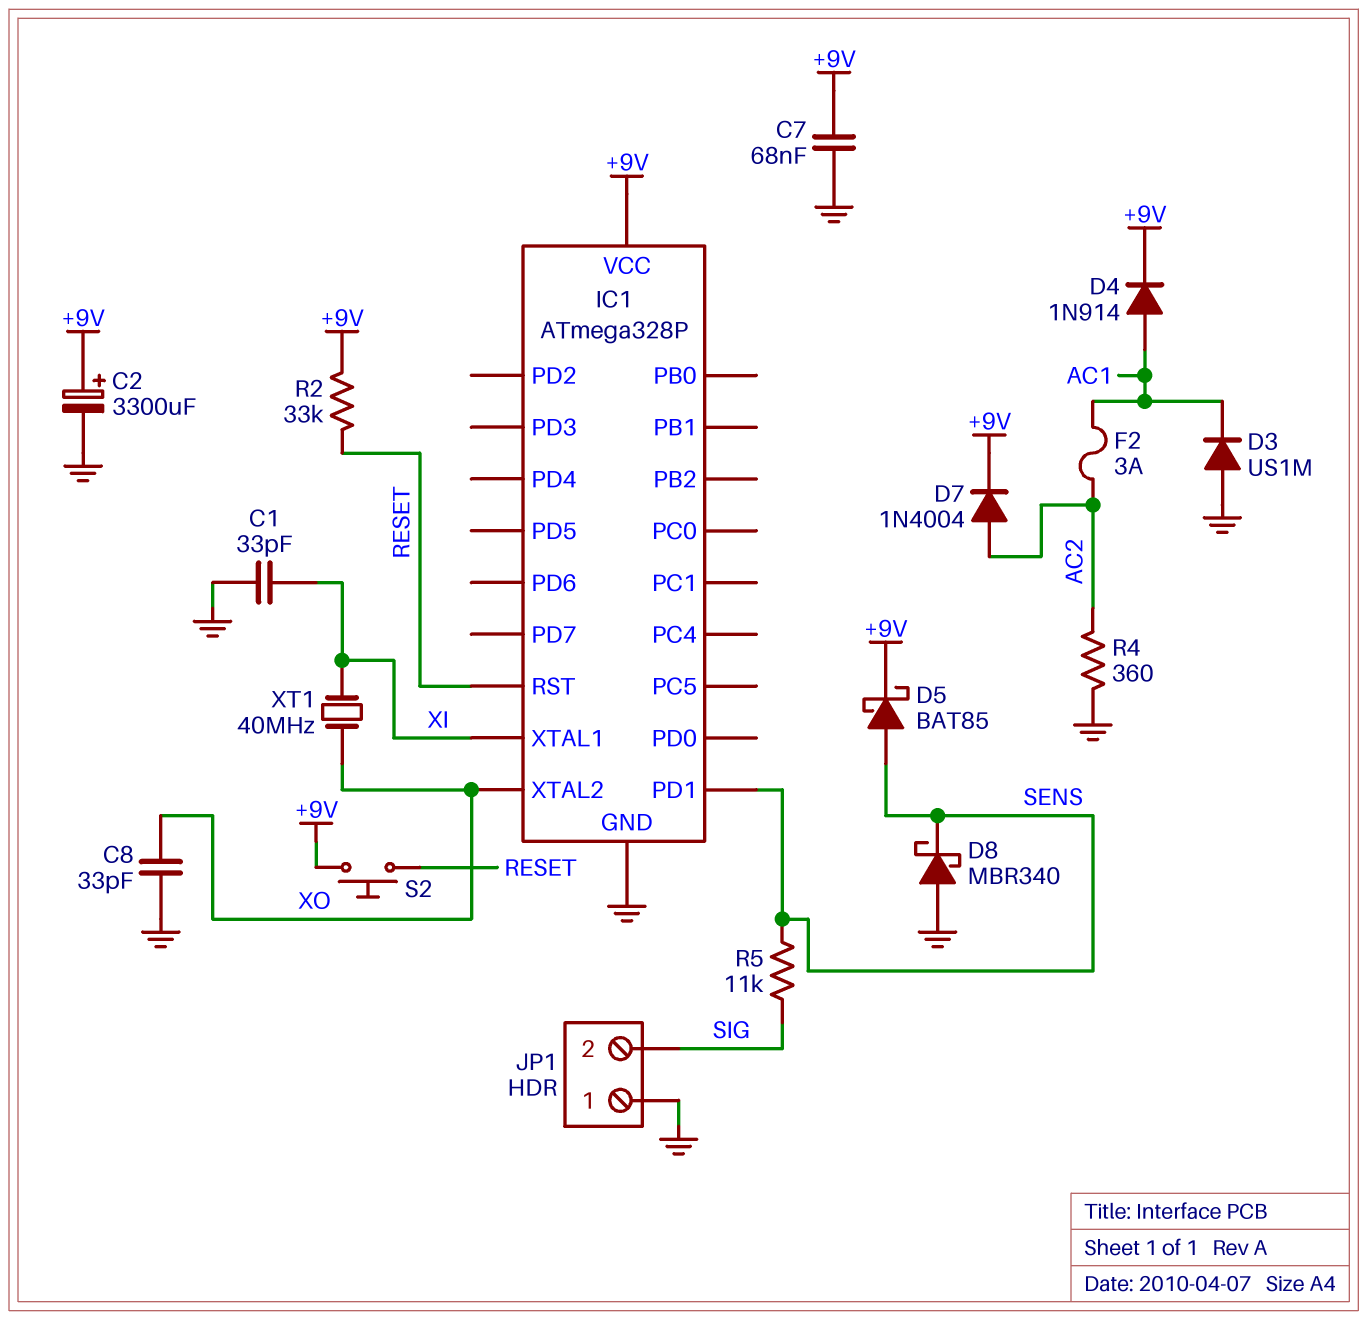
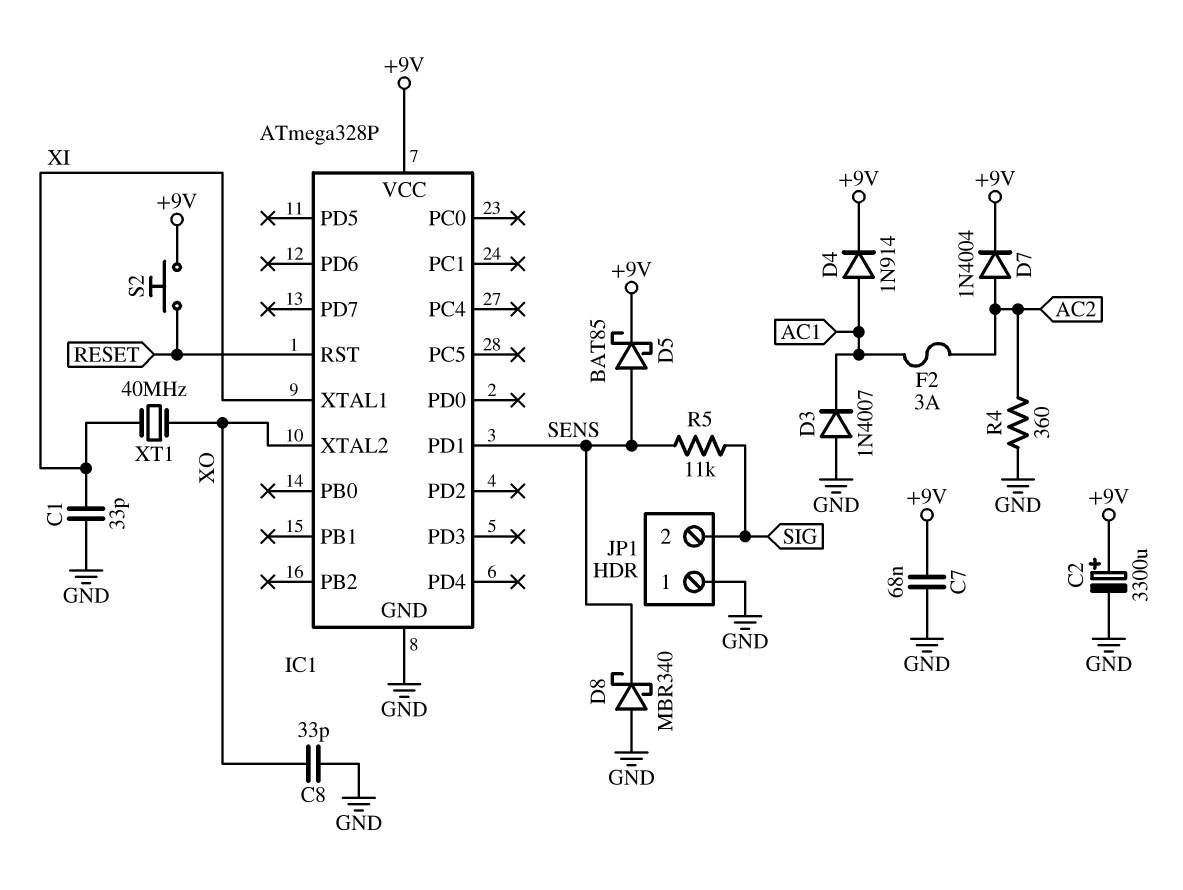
D3: diode US1M (A GND, K AC1) -> diode 1N4007 (A GND, K AC1)
R2: 33k (+9V, RESET) -> none

